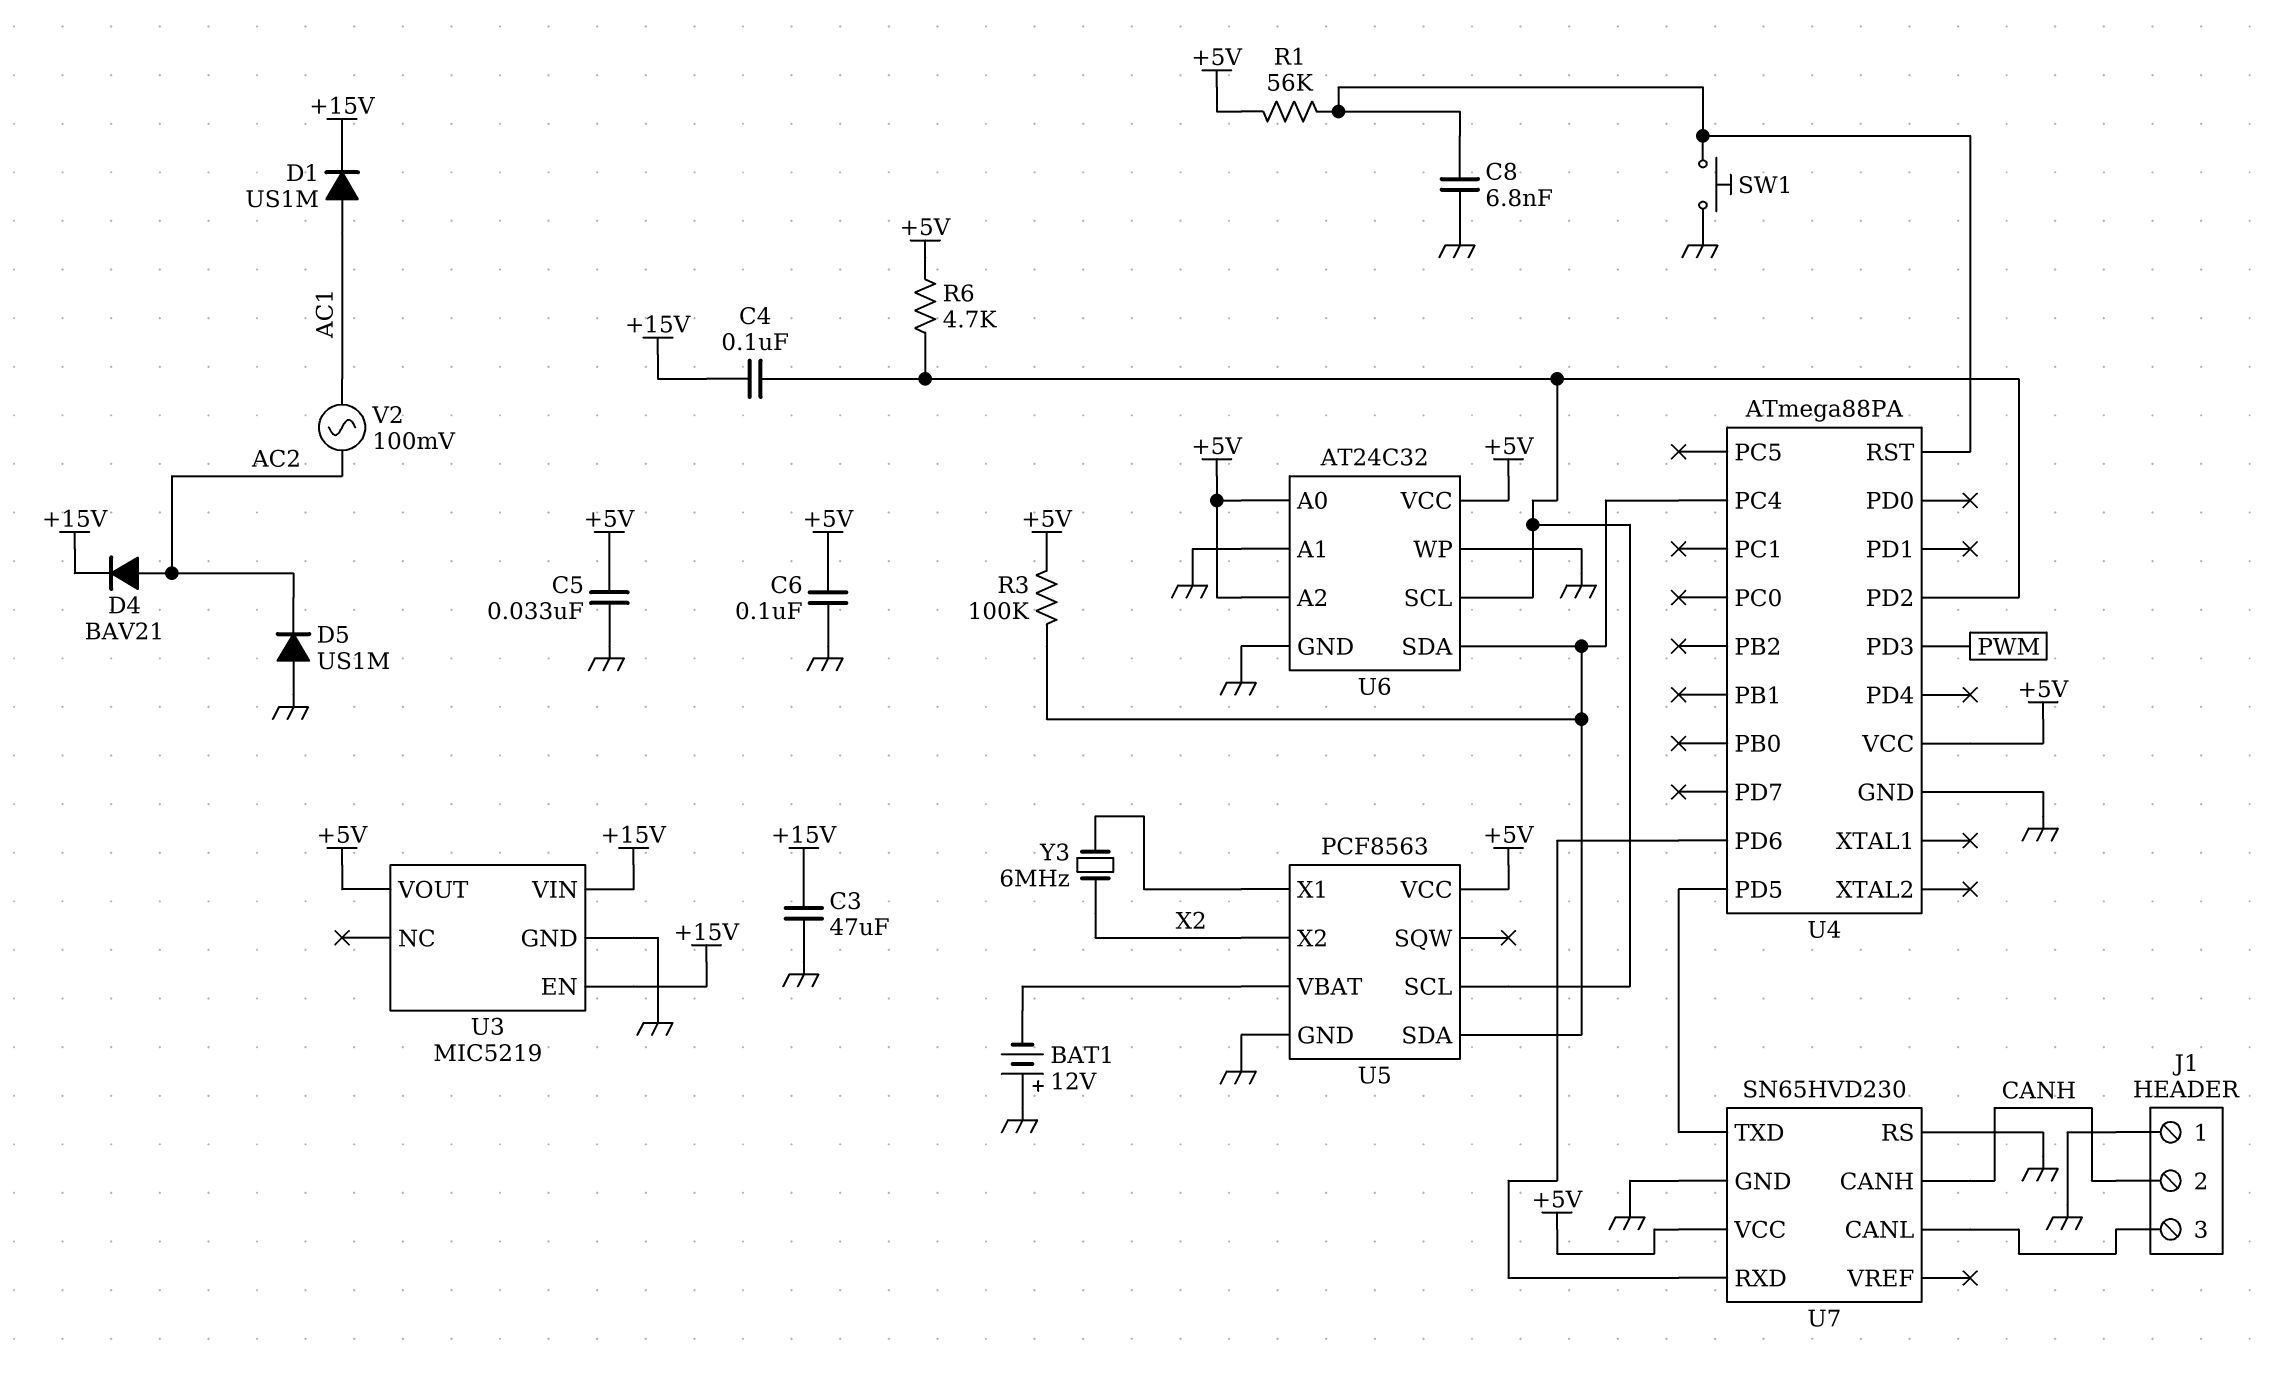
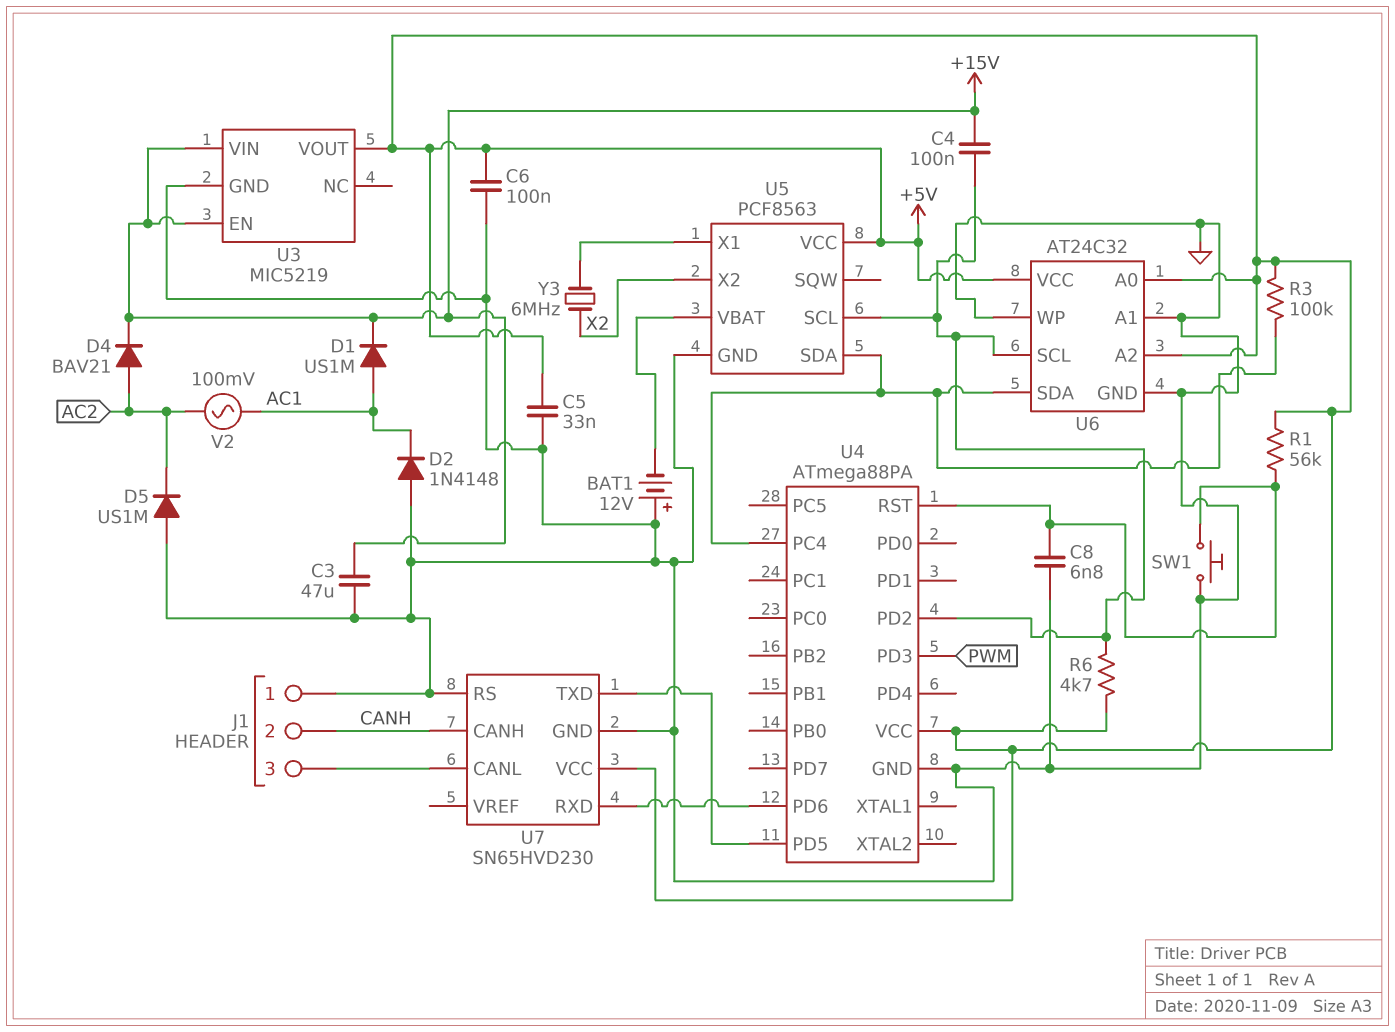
D2: none -> diode 1N4148 (A GND, K AC1)

